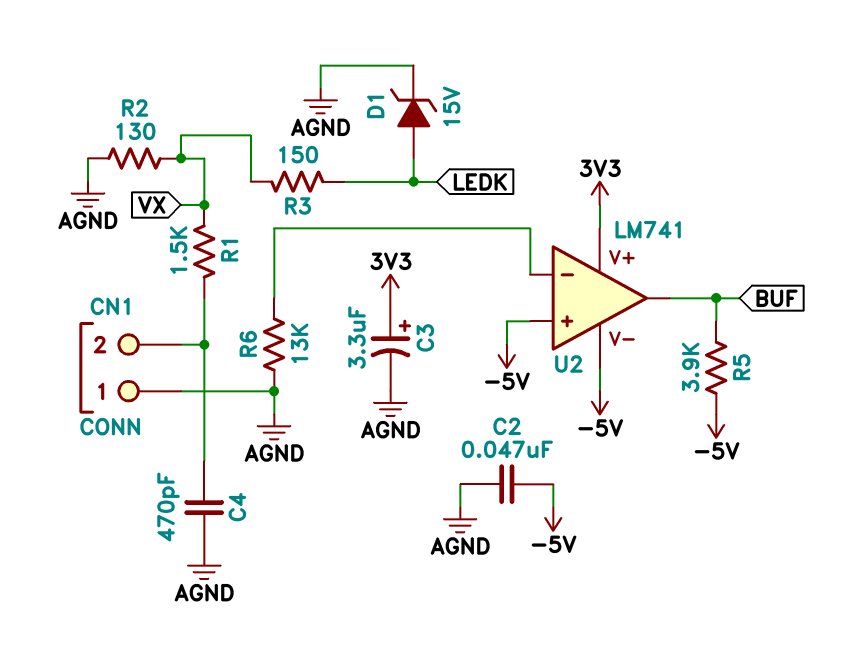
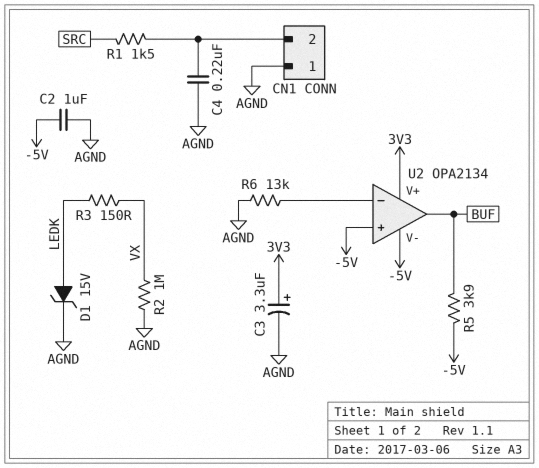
C2: 47nF (-5V, AGND) -> 1uF (-5V, AGND)
C4: 470pF (AGND, CN1/2) -> 220nF (AGND, CN1/2)
R1: 1.5k (CN1/2, VX) -> 1.5k (CN1/2, SRC)
R2: 130 (AGND, VX) -> 1M (AGND, VX)
U2: LM741 -> OPA2134

